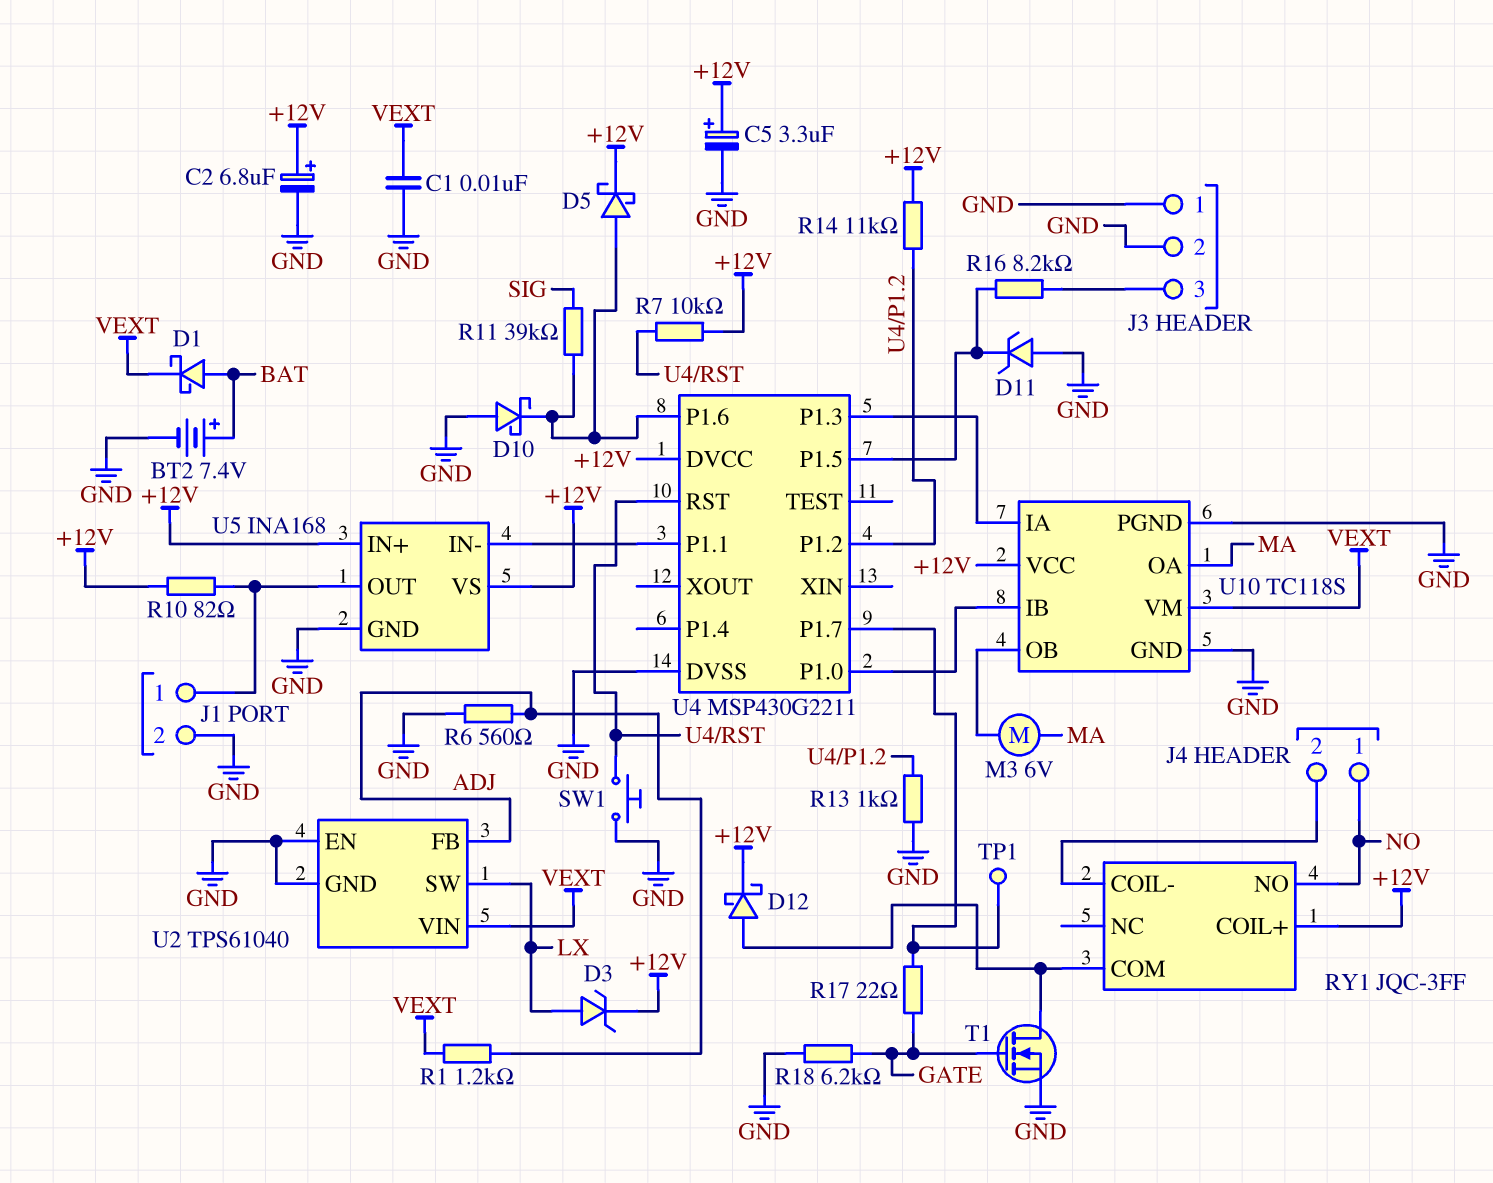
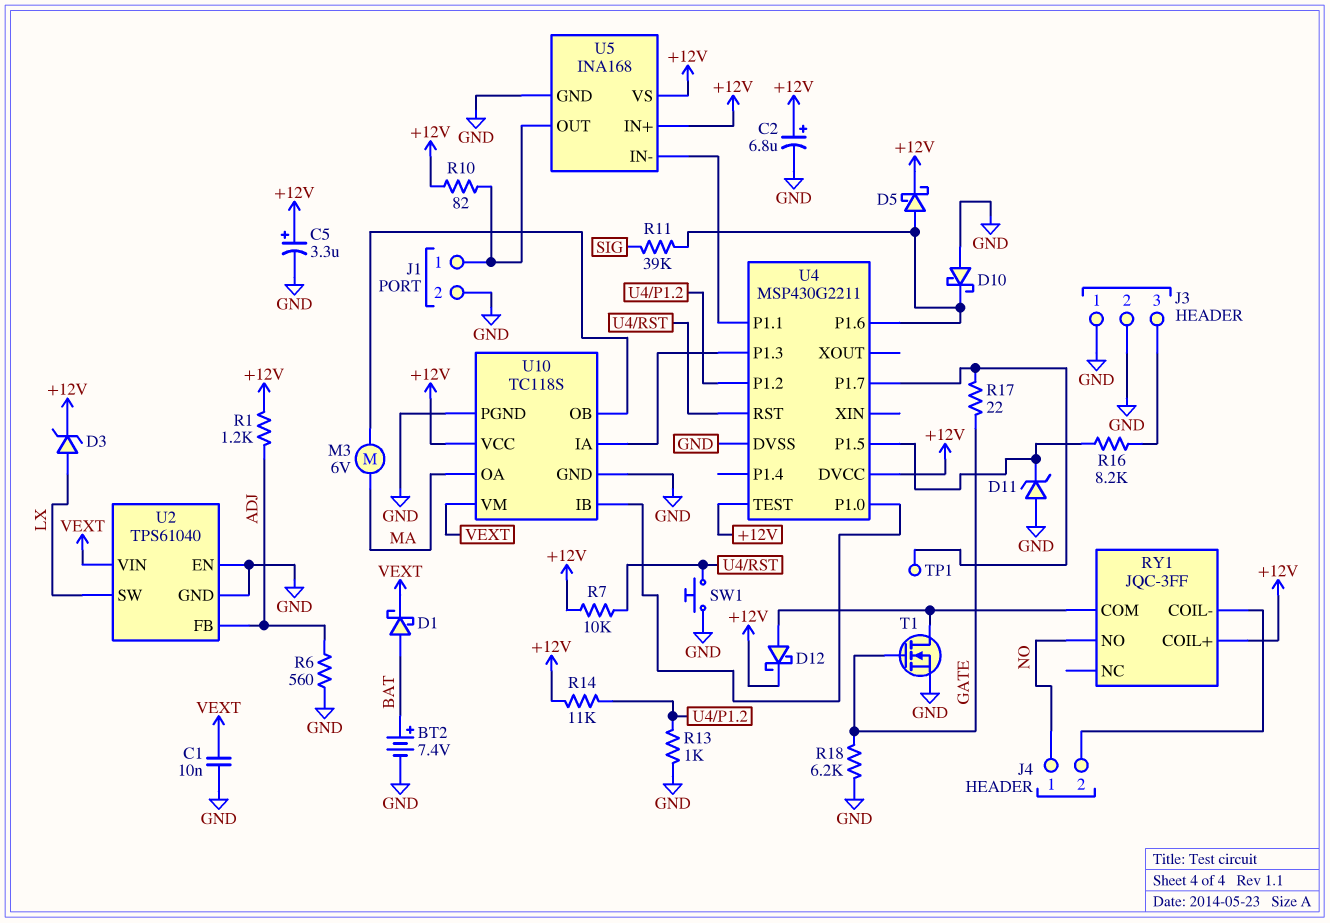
R1: 1.2k (ADJ, VEXT) -> 1.2k (+12V, ADJ)
U4 pin TEST: none -> +12V

